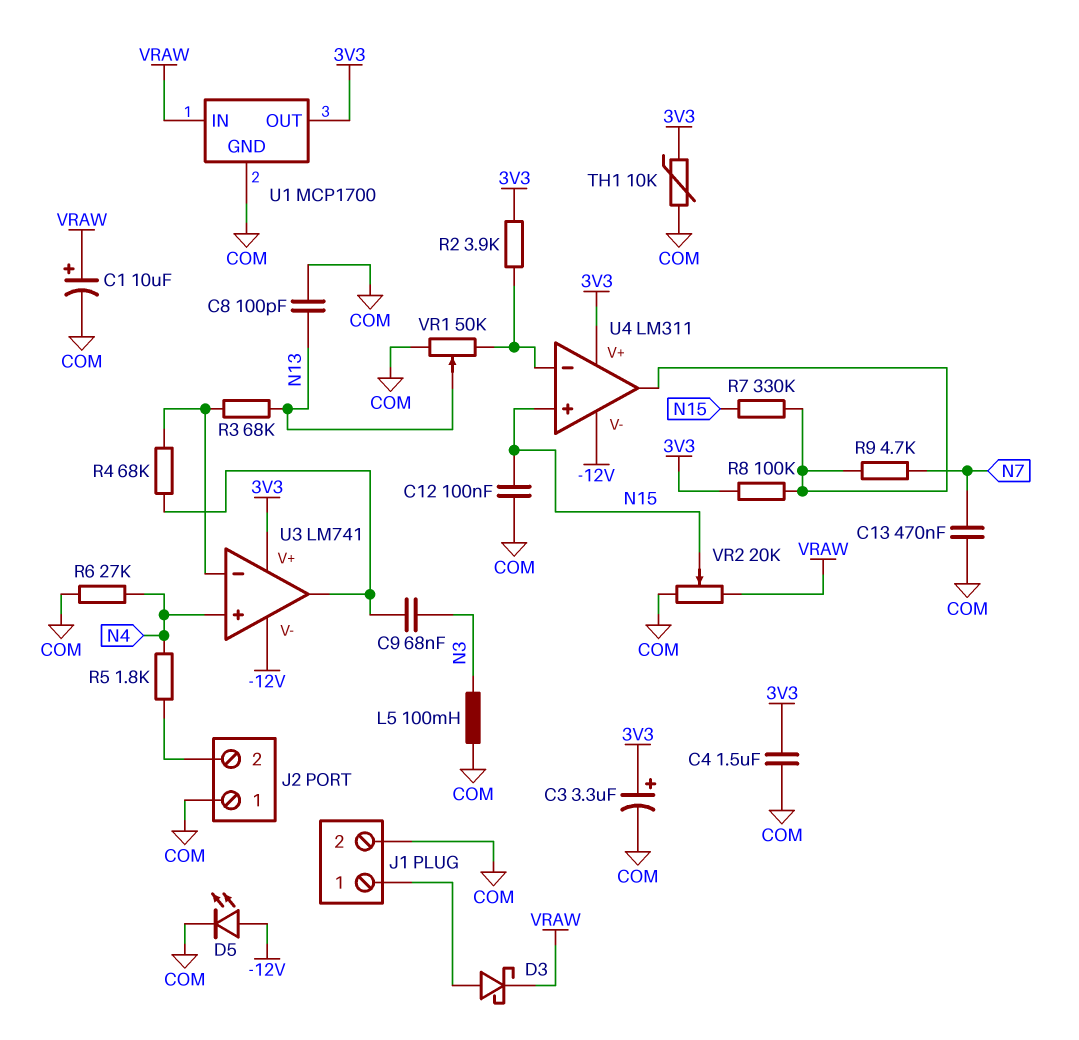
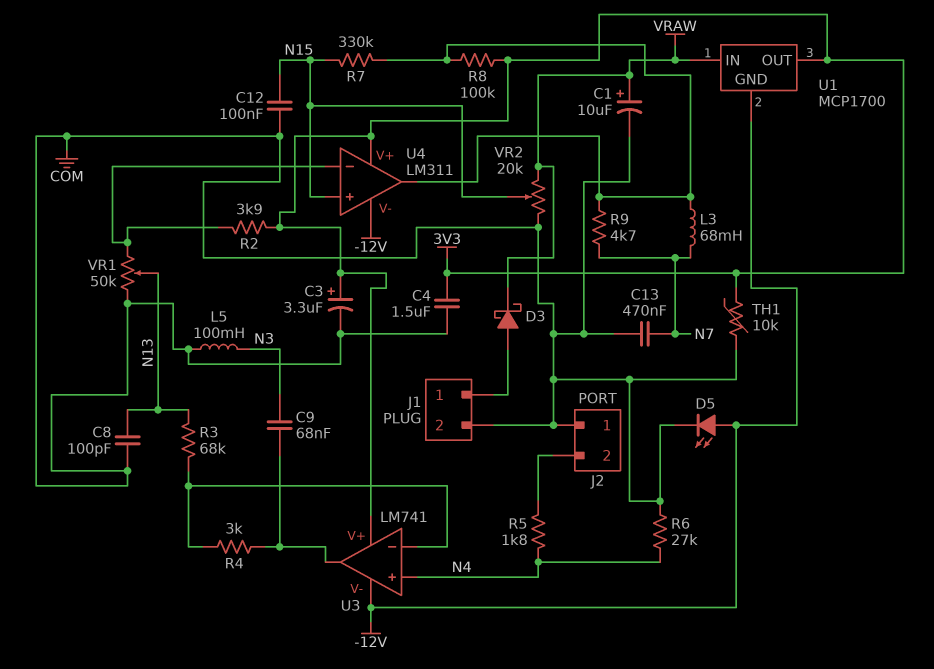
L3: none -> 68mH (N7, U4/out)
R4: 68k (U3/in-, U3/out) -> 3k (U3/in-, U3/out)
U1 pin GND: COM -> -12V

